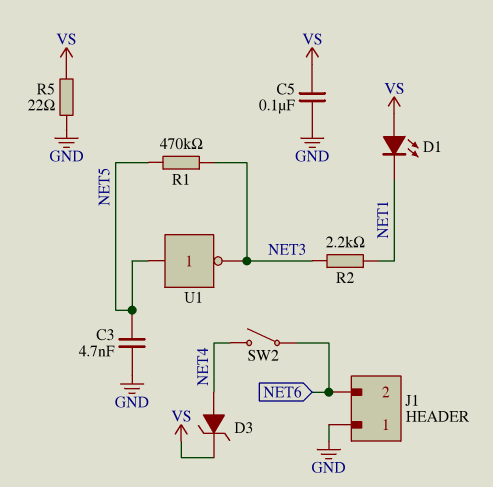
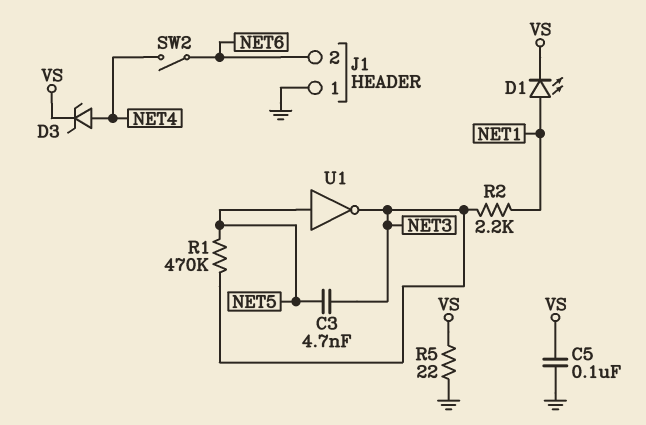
C3: 4.7nF (GND, NET5) -> 4.7nF (NET3, NET5)
D1: LED (A VS, K NET1) -> LED (A NET1, K VS)

